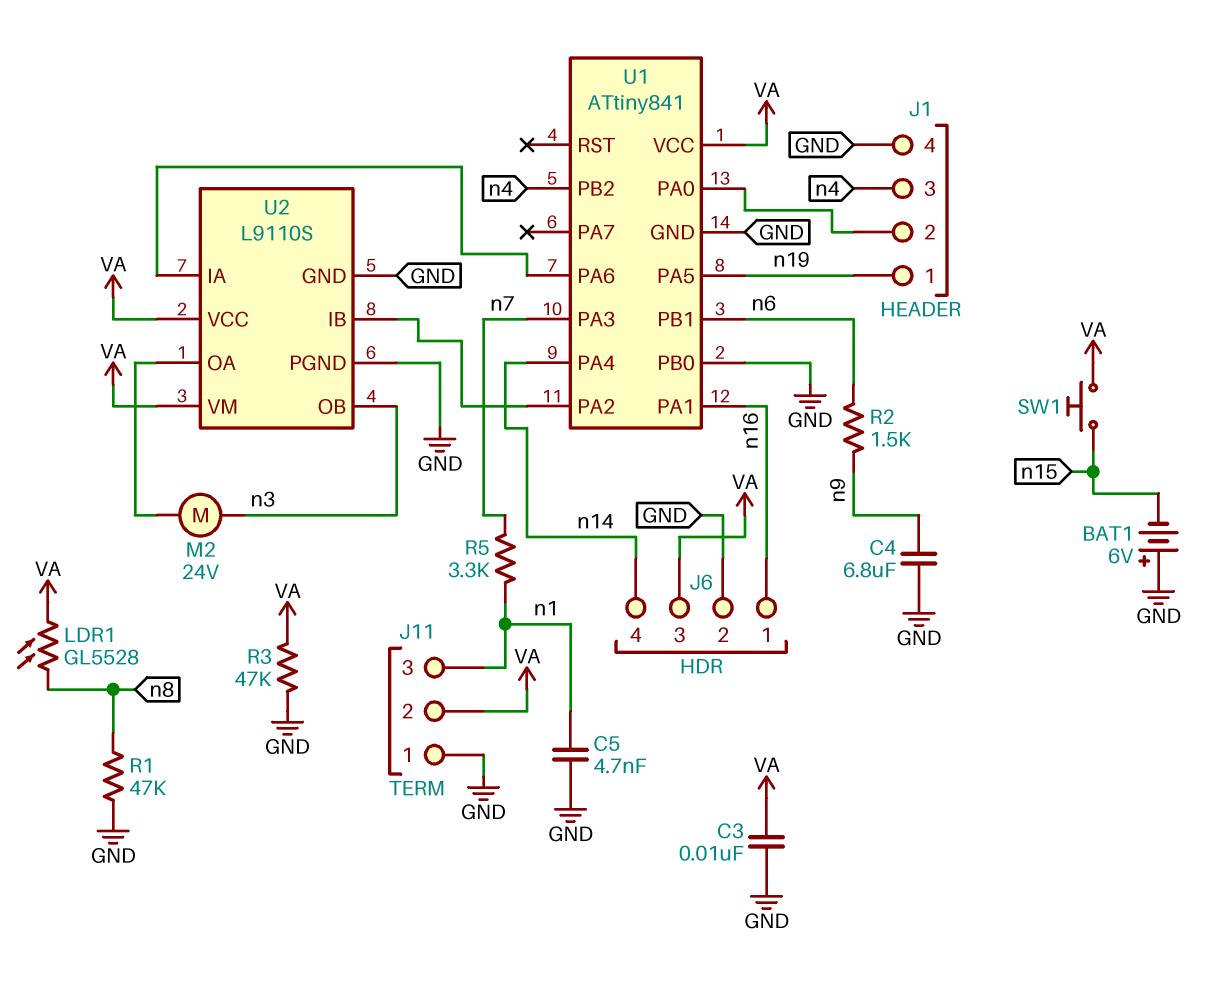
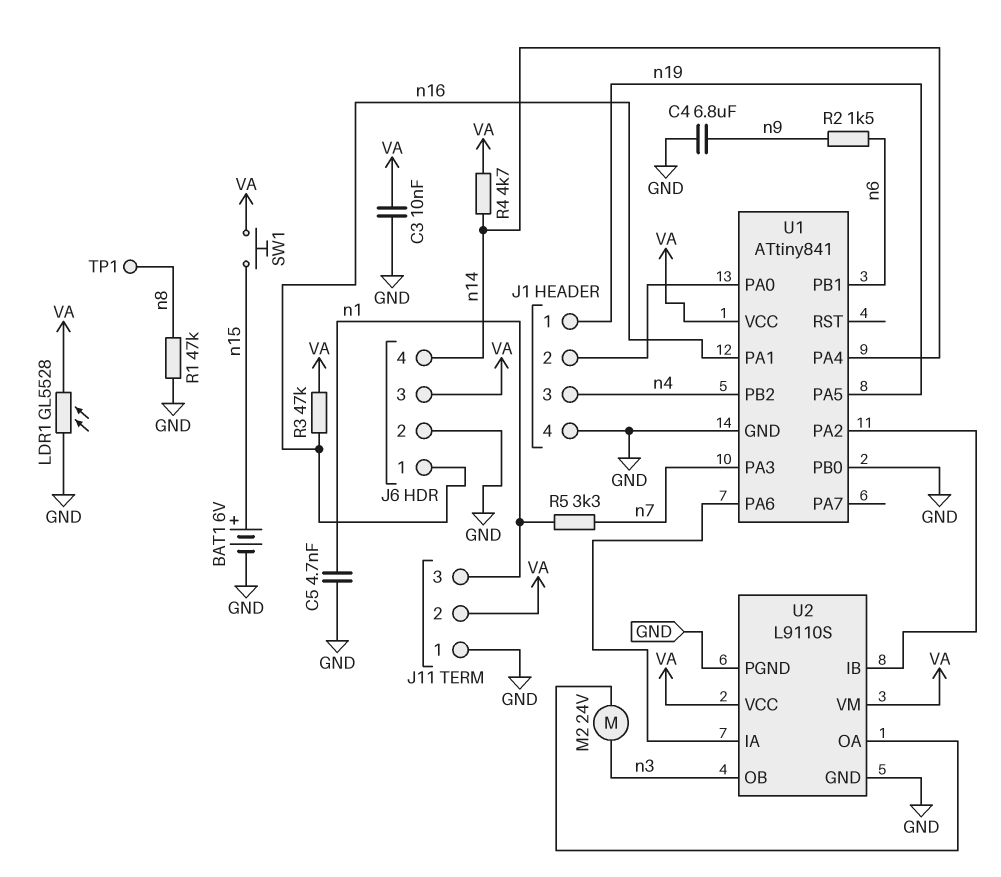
BAT1: 6V (plus GND, minus n15) -> 6V (plus n15, minus GND)
LDR1: GL5528 (VA, n8) -> GL5528 (GND, VA)
R3: 47k (GND, VA) -> 47k (VA, n16)
R4: none -> 4.7k (VA, n14)
TP1: none -> test point (n8)

